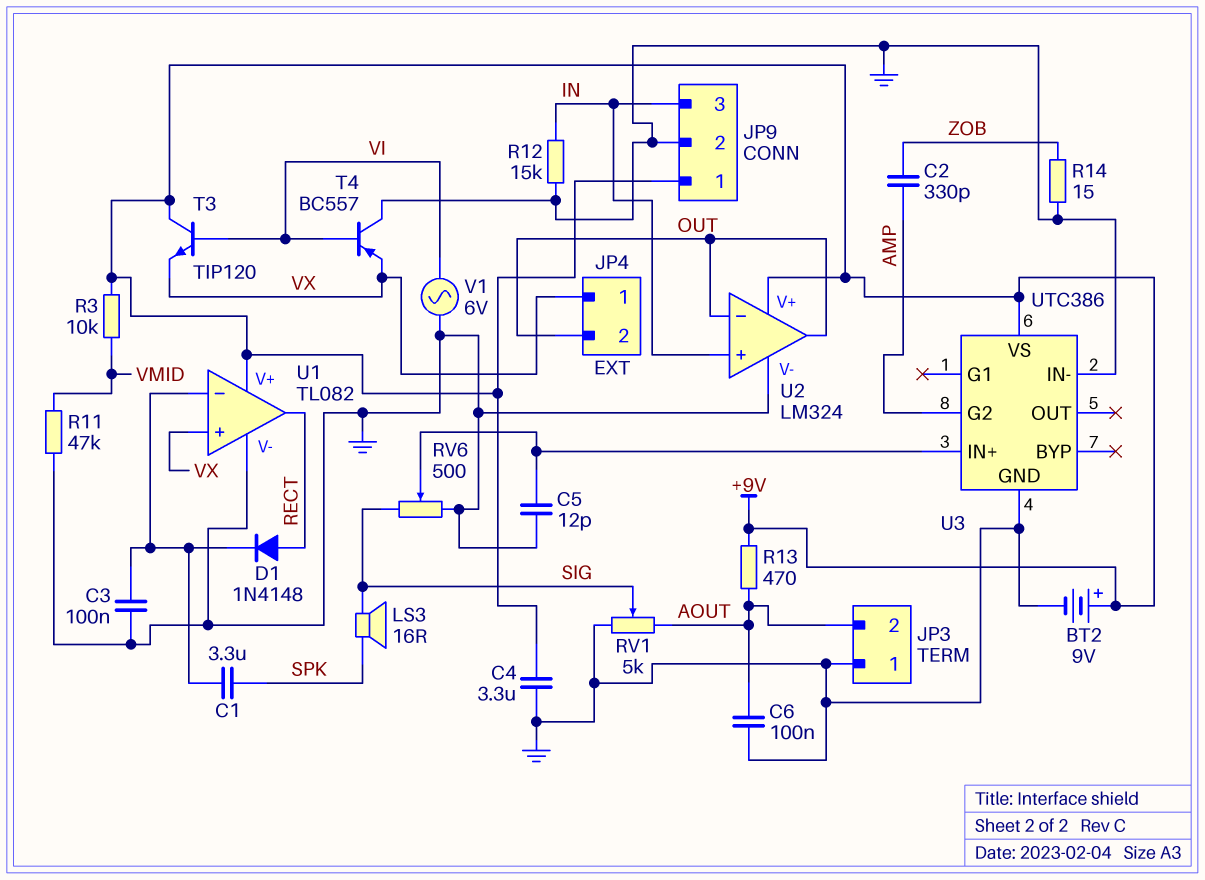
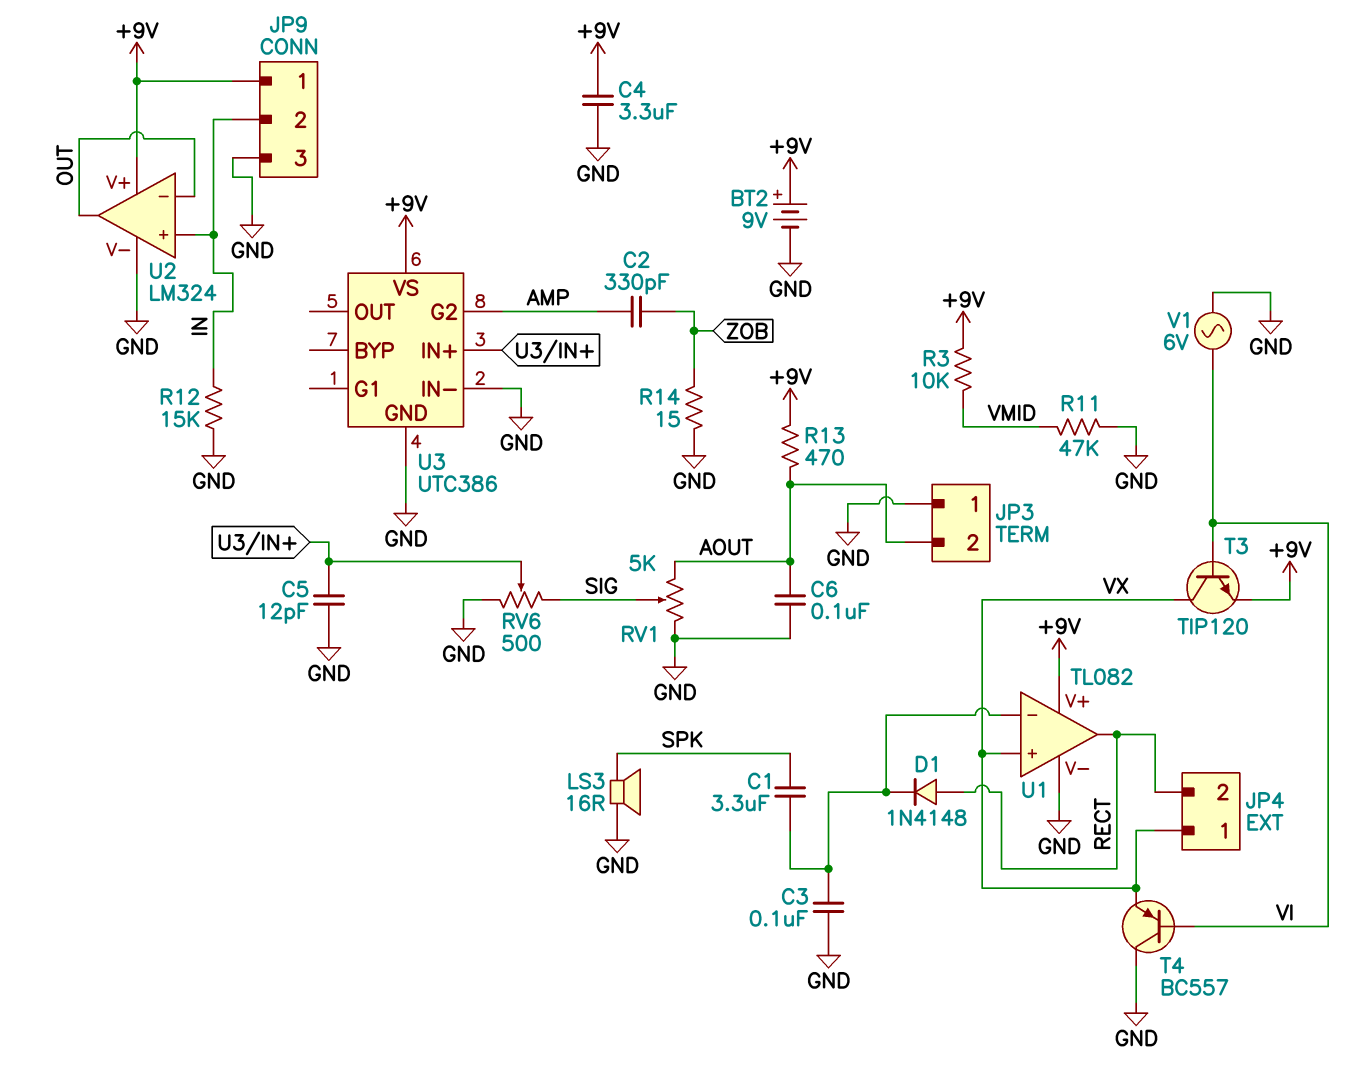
JP4 pin 2: OUT -> RECT
JP9 pin 2: GND -> IN
JP9 pin 3: IN -> GND
LS3: speaker 16R (SIG, SPK) -> speaker 16R (GND, SPK)
T3: NPN TIP120 (B VI, C +9V, E VX) -> NPN TIP120 (B VI, C VX, E +9V)

